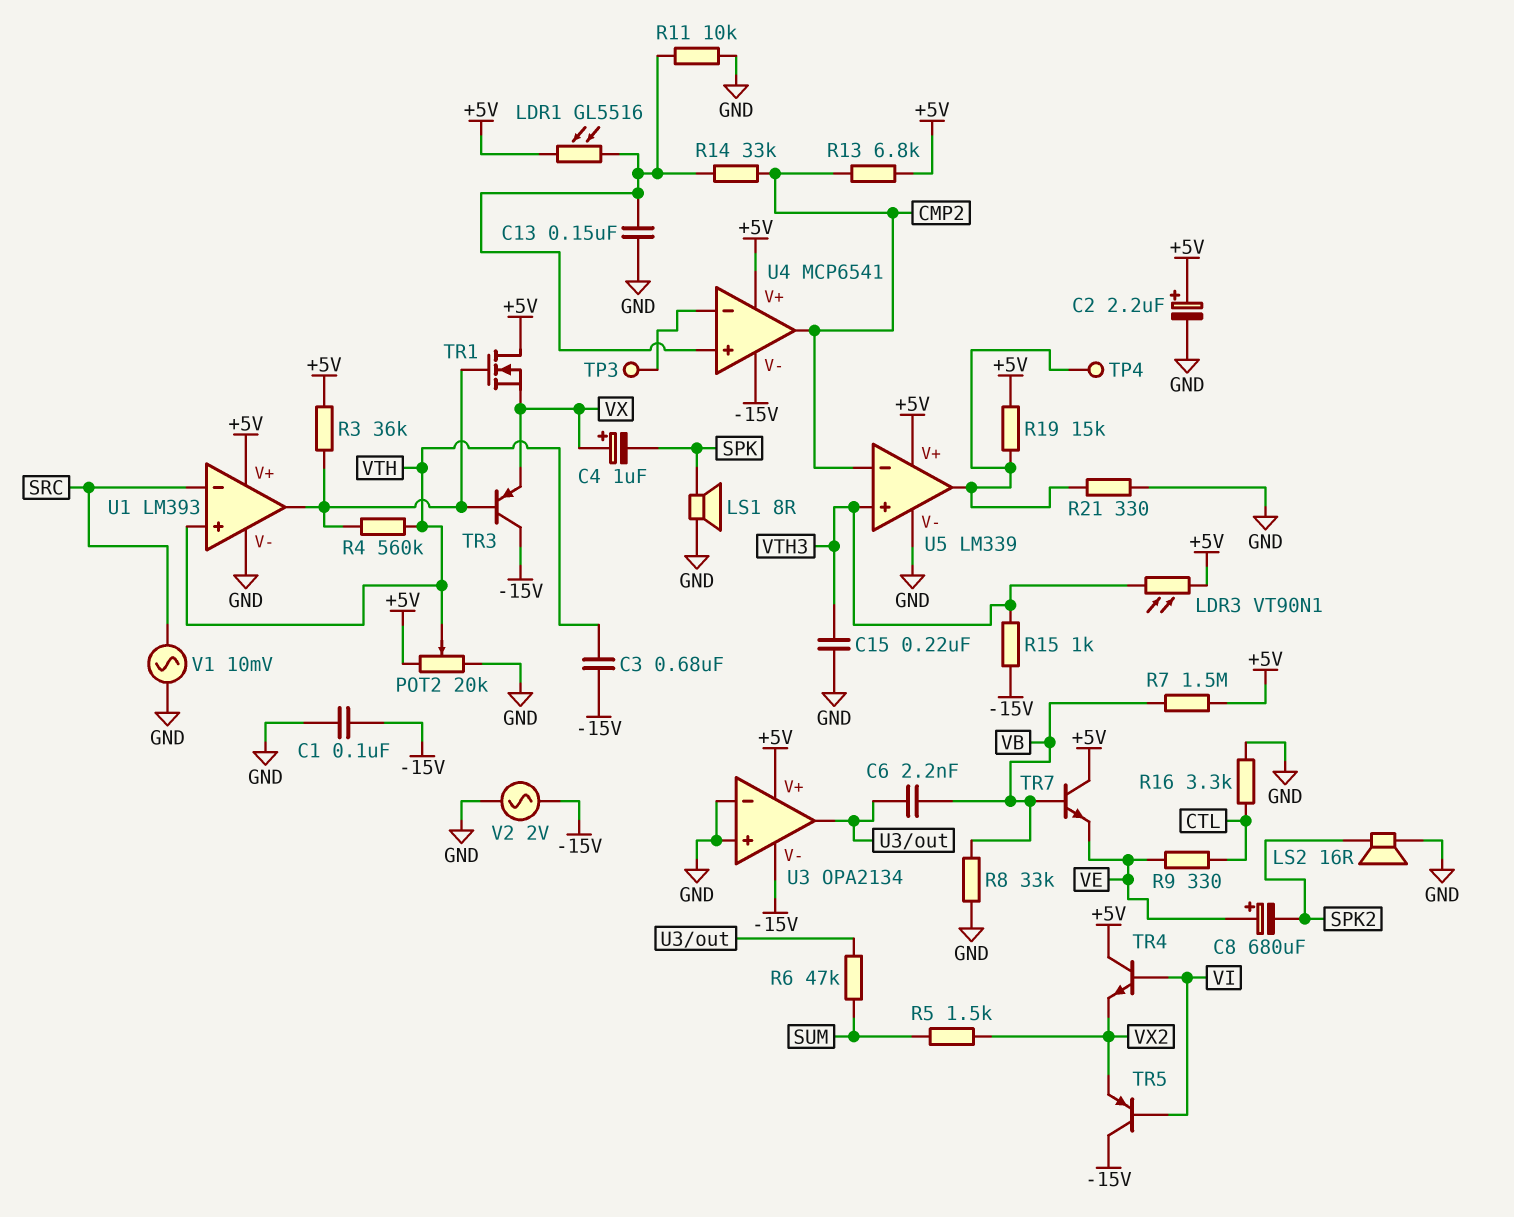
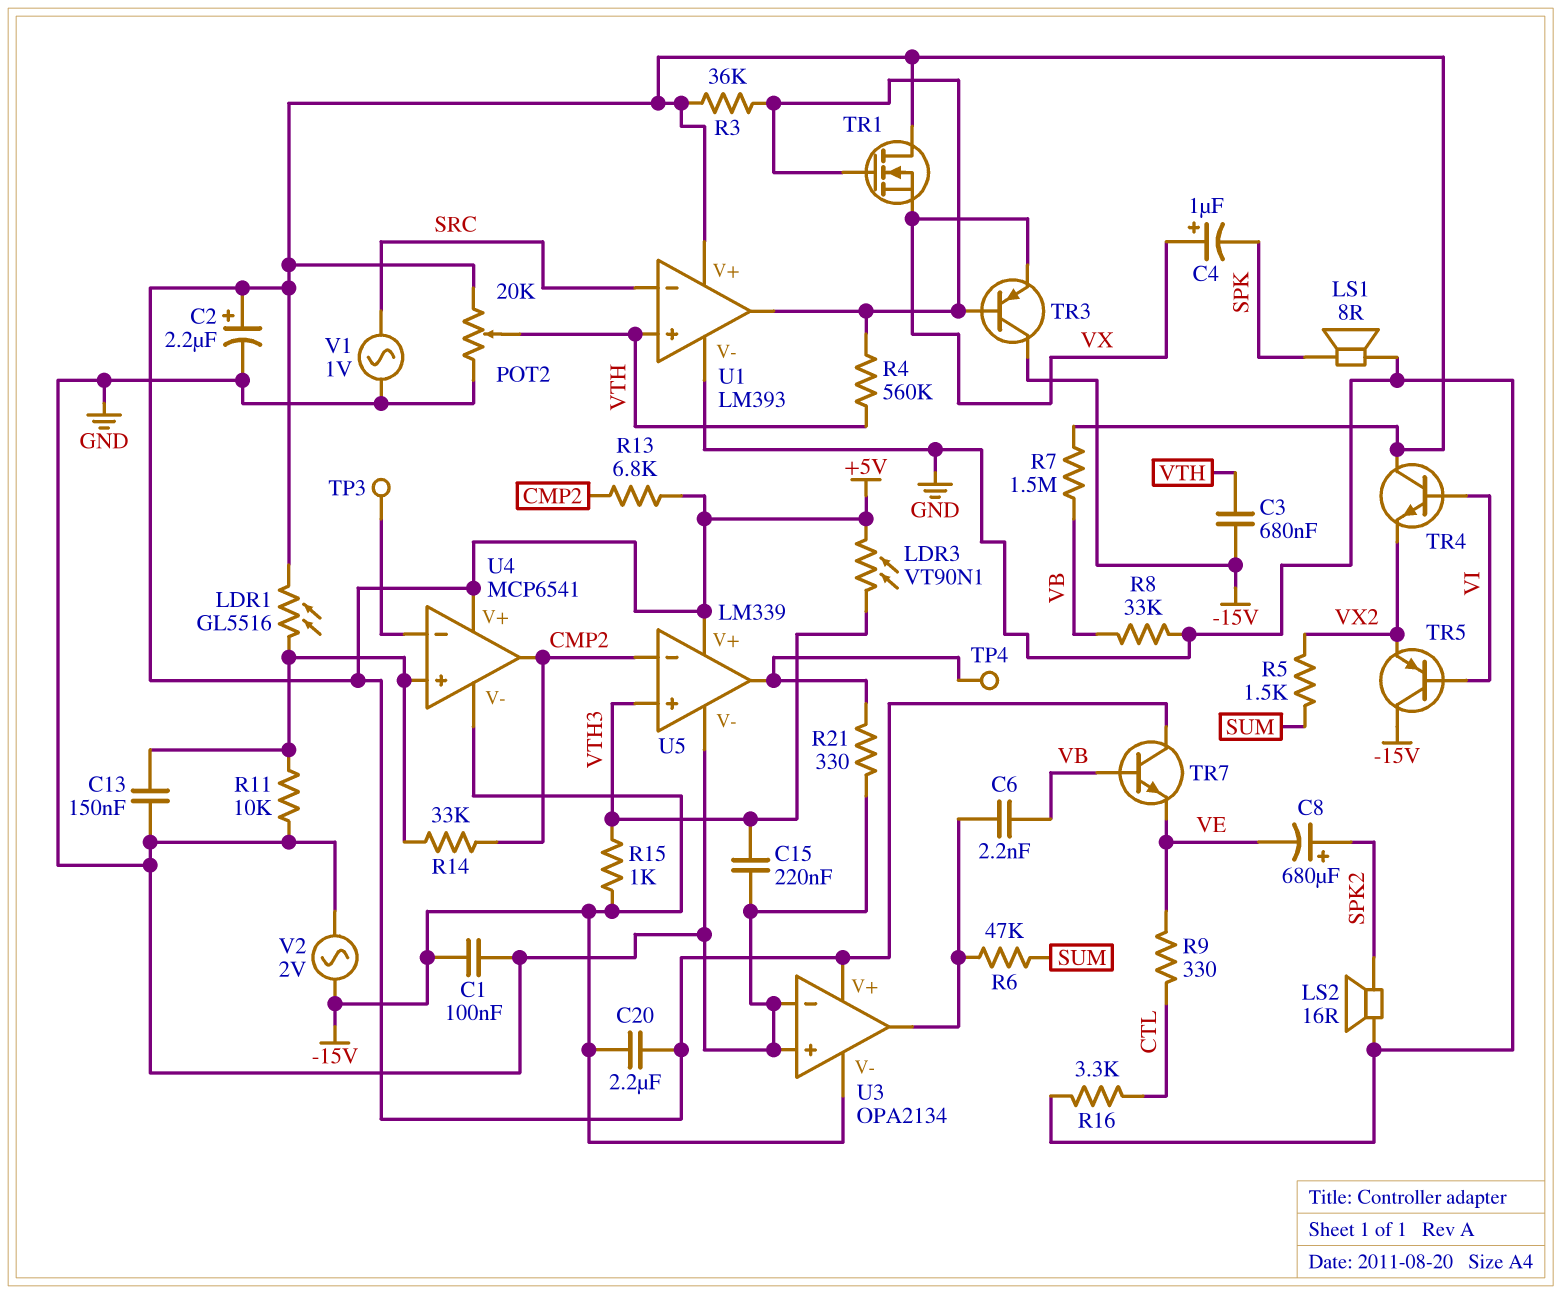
C8: 680uF (plus VE, minus SPK2) -> 680uF (plus SPK2, minus VE)
C20: none -> 2.2uF (+5V, -15V)
R19: 15k (+5V, U5/out) -> none
V1: AC 10mV (GND, SRC) -> AC 1V (GND, SRC)

